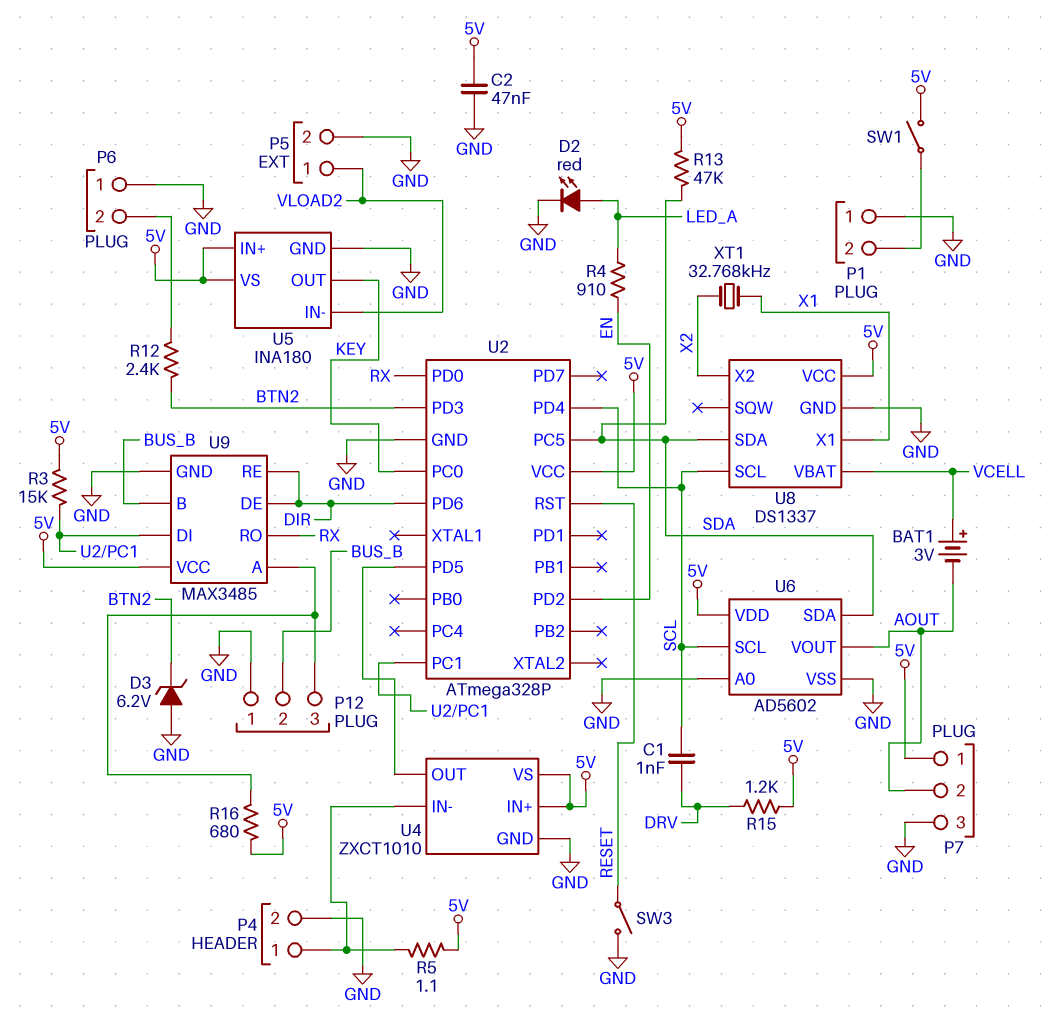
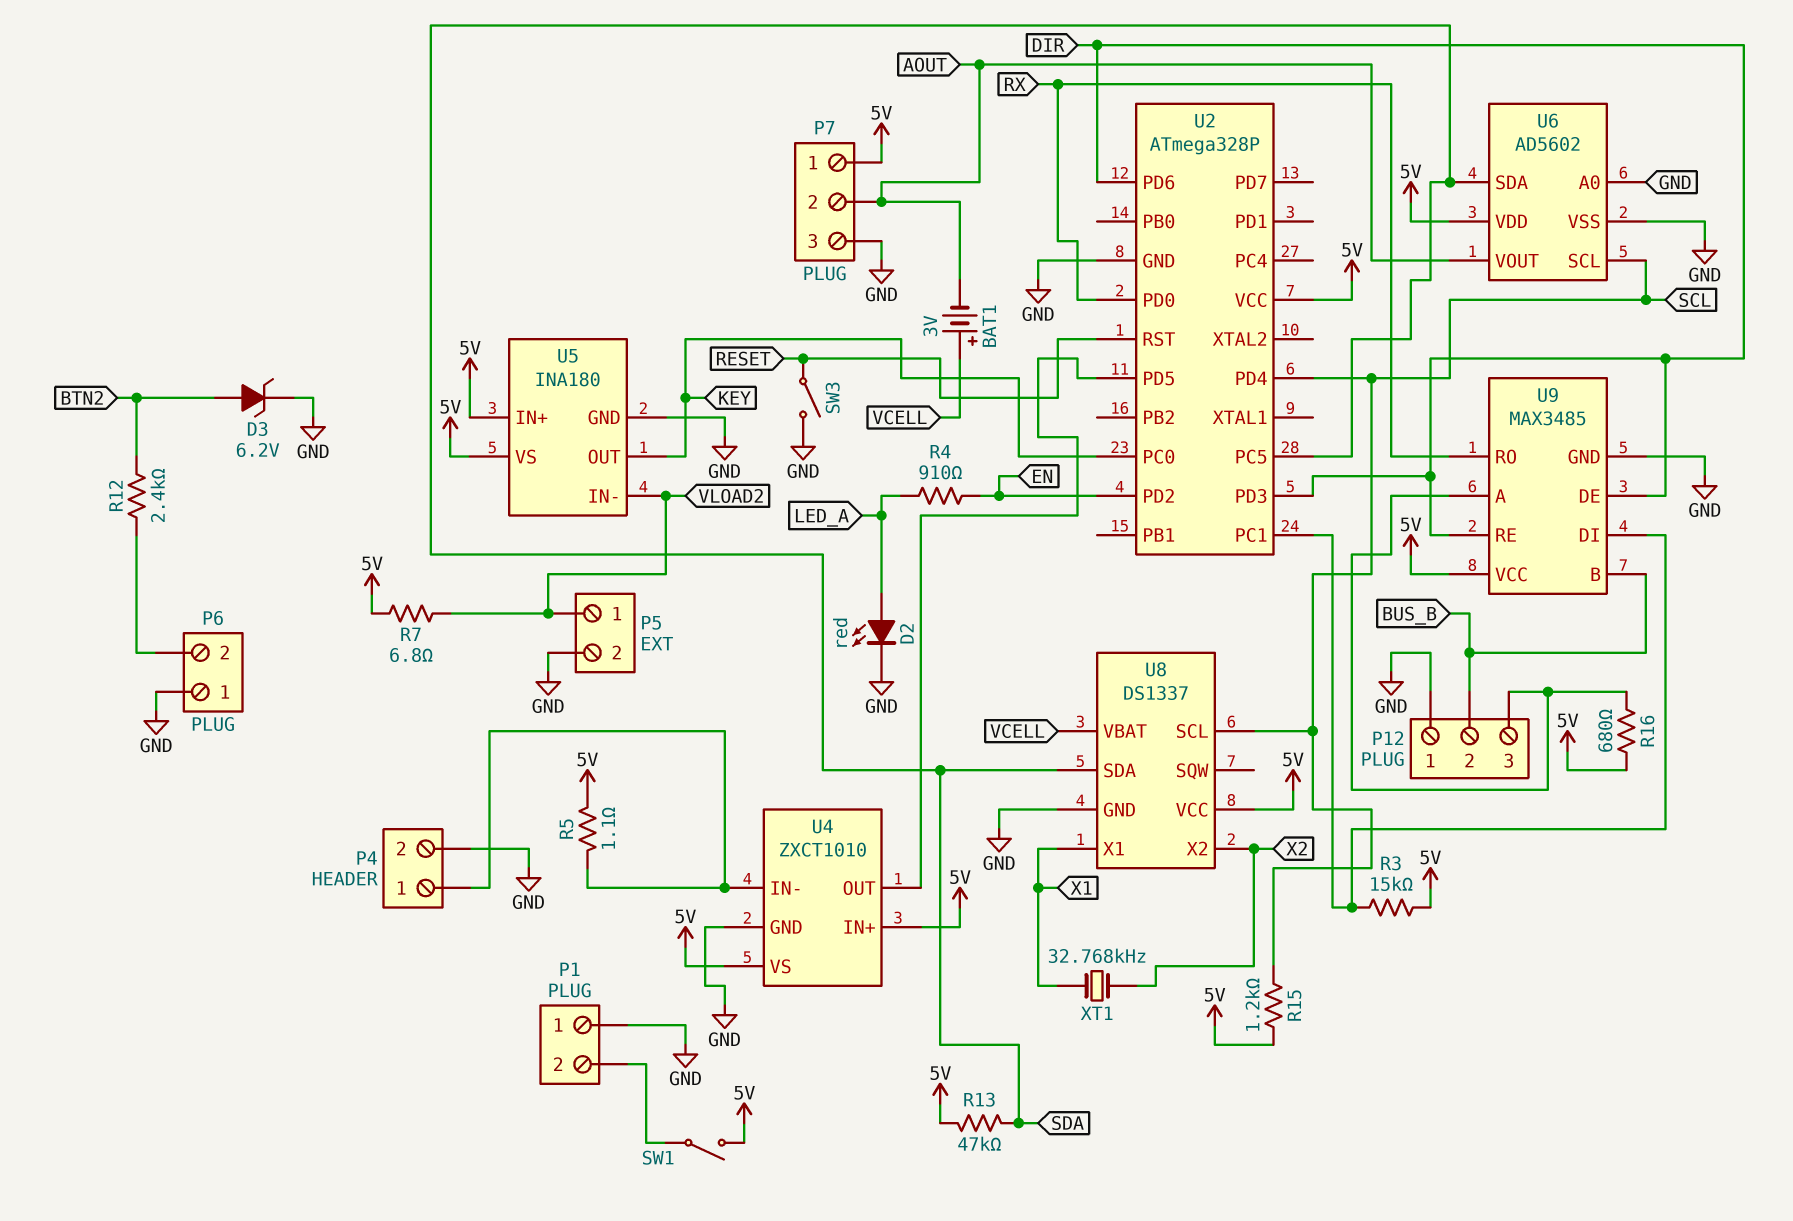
C1: 1nF (DRV, SCL) -> none
C2: 47nF (5V, GND) -> none
D3: zener 6.2V (A GND, K BTN2) -> zener 6.2V (A BTN2, K GND)
R7: none -> 6.8 (5V, VLOAD2)
R15: 1.2k (5V, DRV) -> 1.2k (5V, SCL)
U2 pin PD3: BTN2 -> DIR

